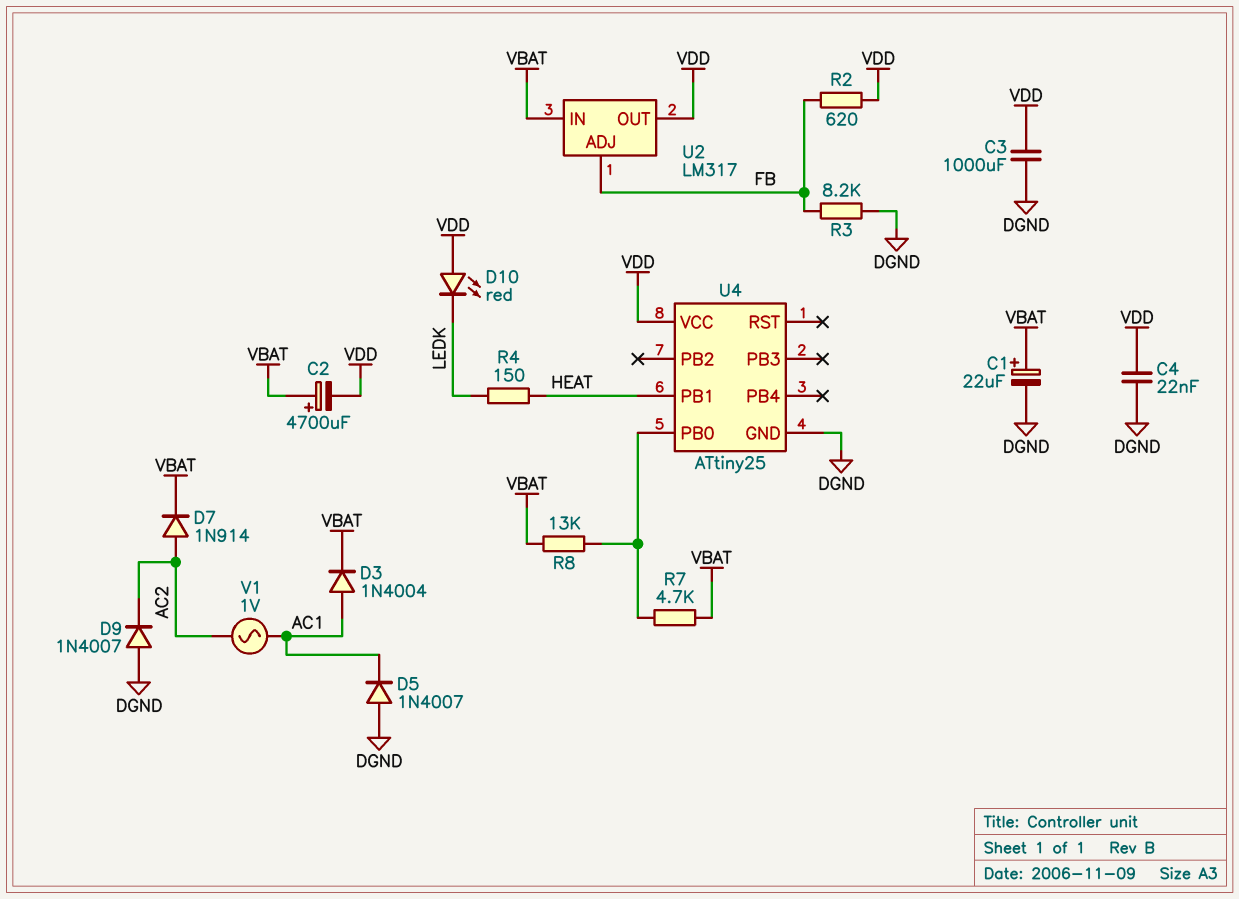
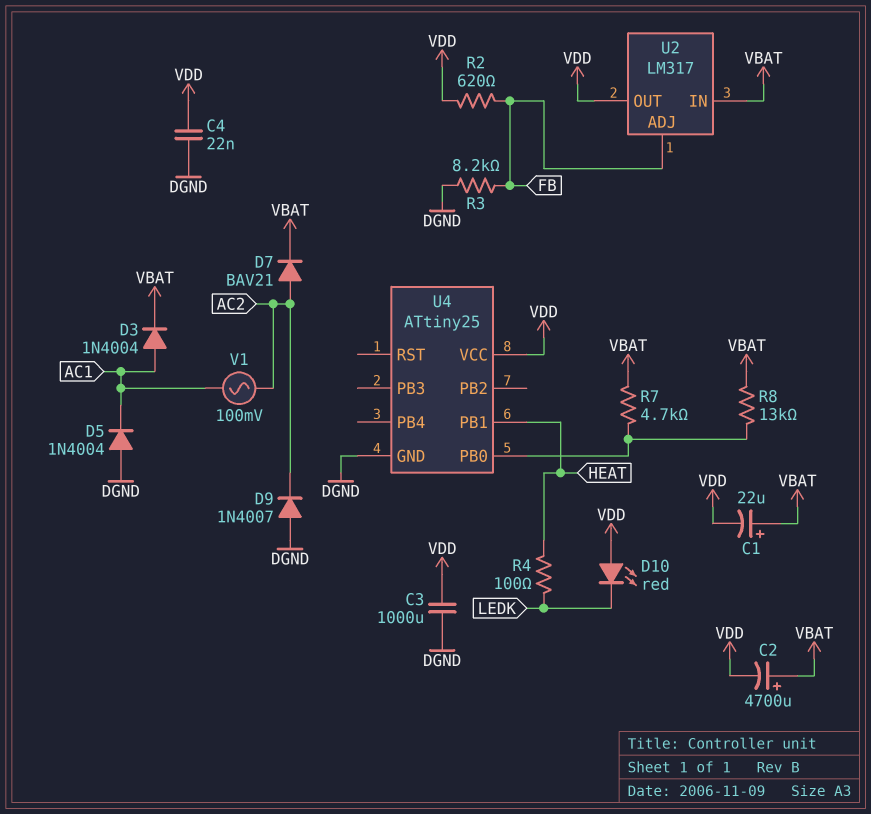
C1: 22uF (plus VBAT, minus DGND) -> 22uF (plus VBAT, minus VDD)
D5: diode 1N4007 (A DGND, K AC1) -> diode 1N4004 (A DGND, K AC1)
D7: diode 1N914 (A AC2, K VBAT) -> diode BAV21 (A AC2, K VBAT)
R4: 150 (HEAT, LEDK) -> 100 (HEAT, LEDK)
V1: AC 1V (AC1, AC2) -> AC 100mV (AC1, AC2)

